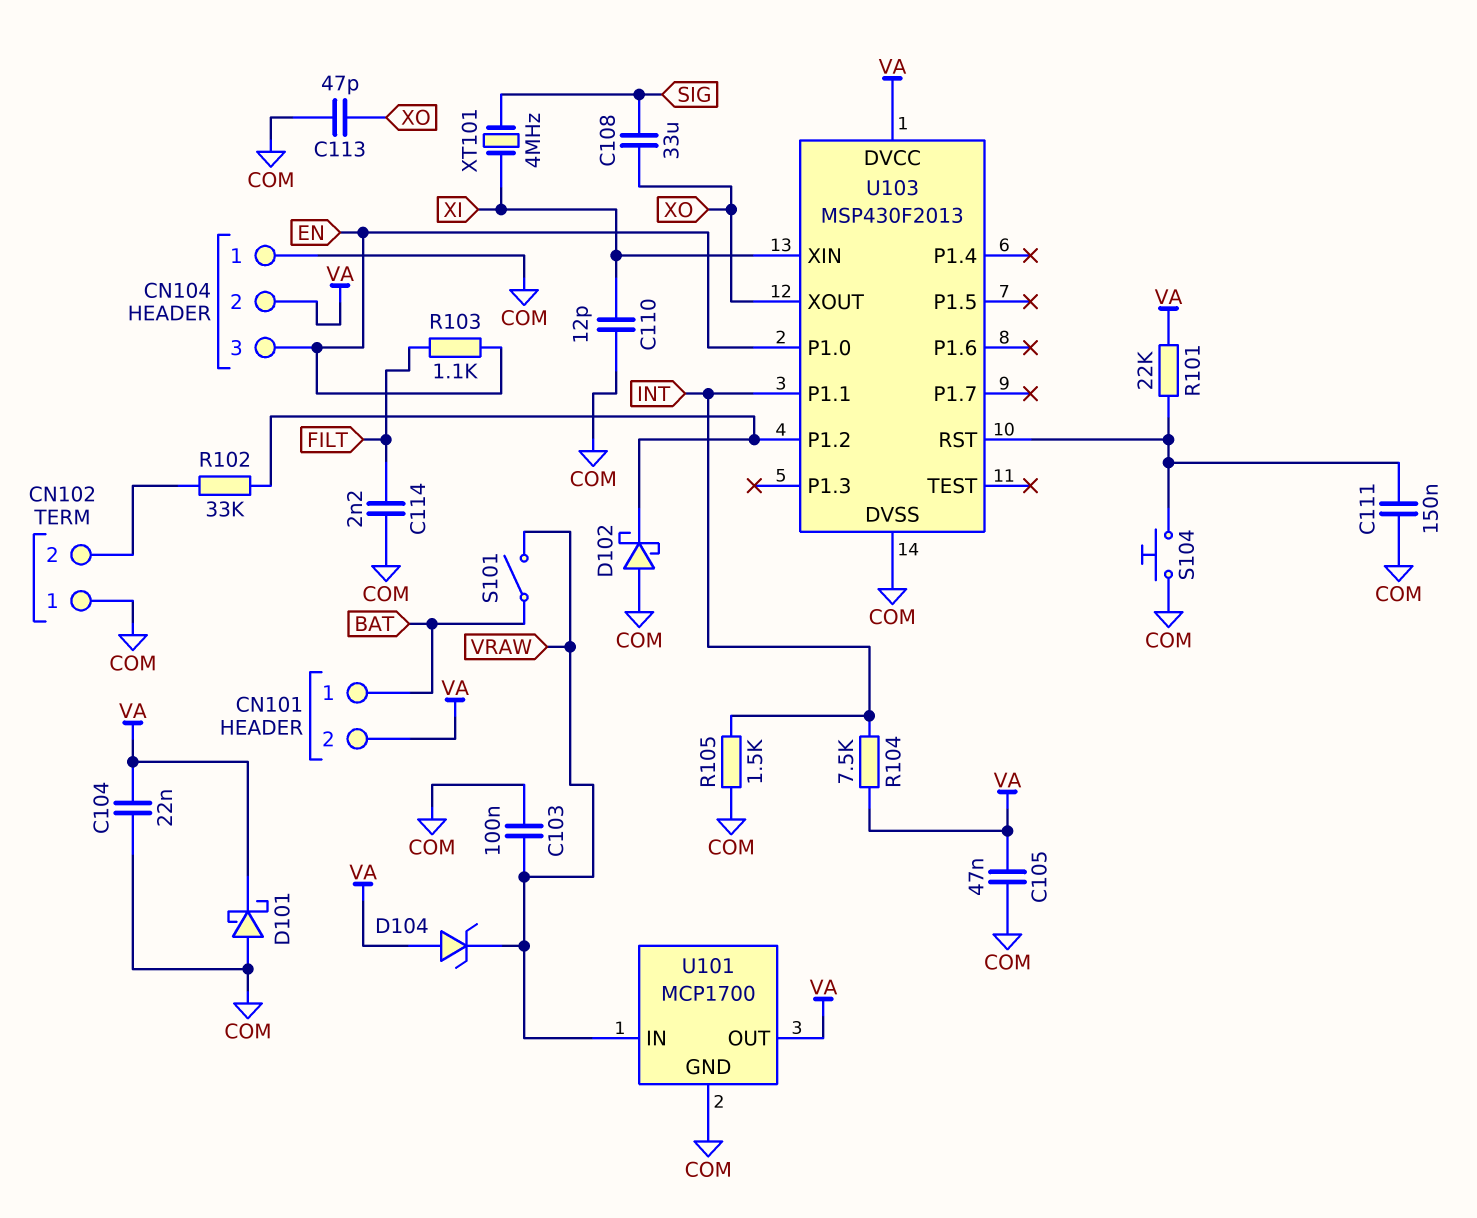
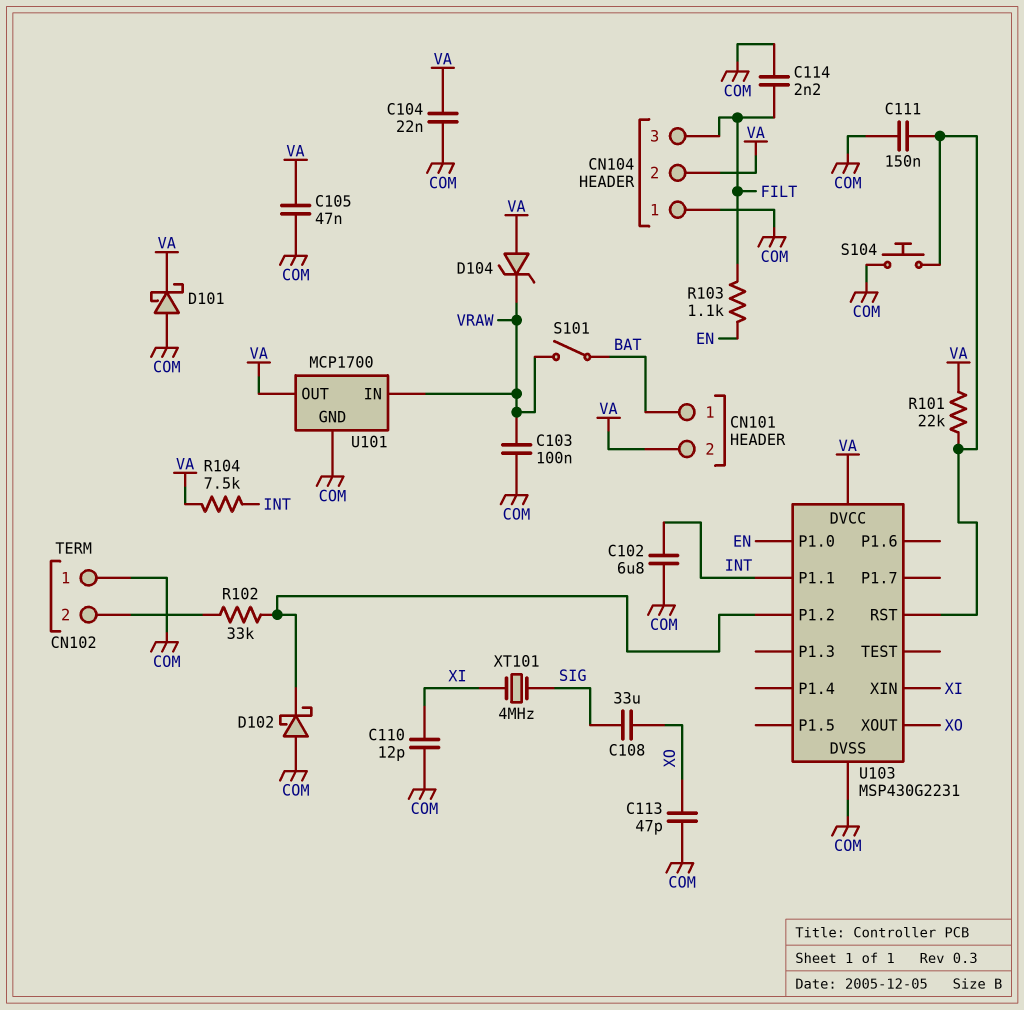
C102: none -> 6.8uF (COM, INT)
CN104 pin 3: EN -> FILT
R105: 1.5k (COM, INT) -> none
U103: MSP430F2013 -> MSP430G2231

